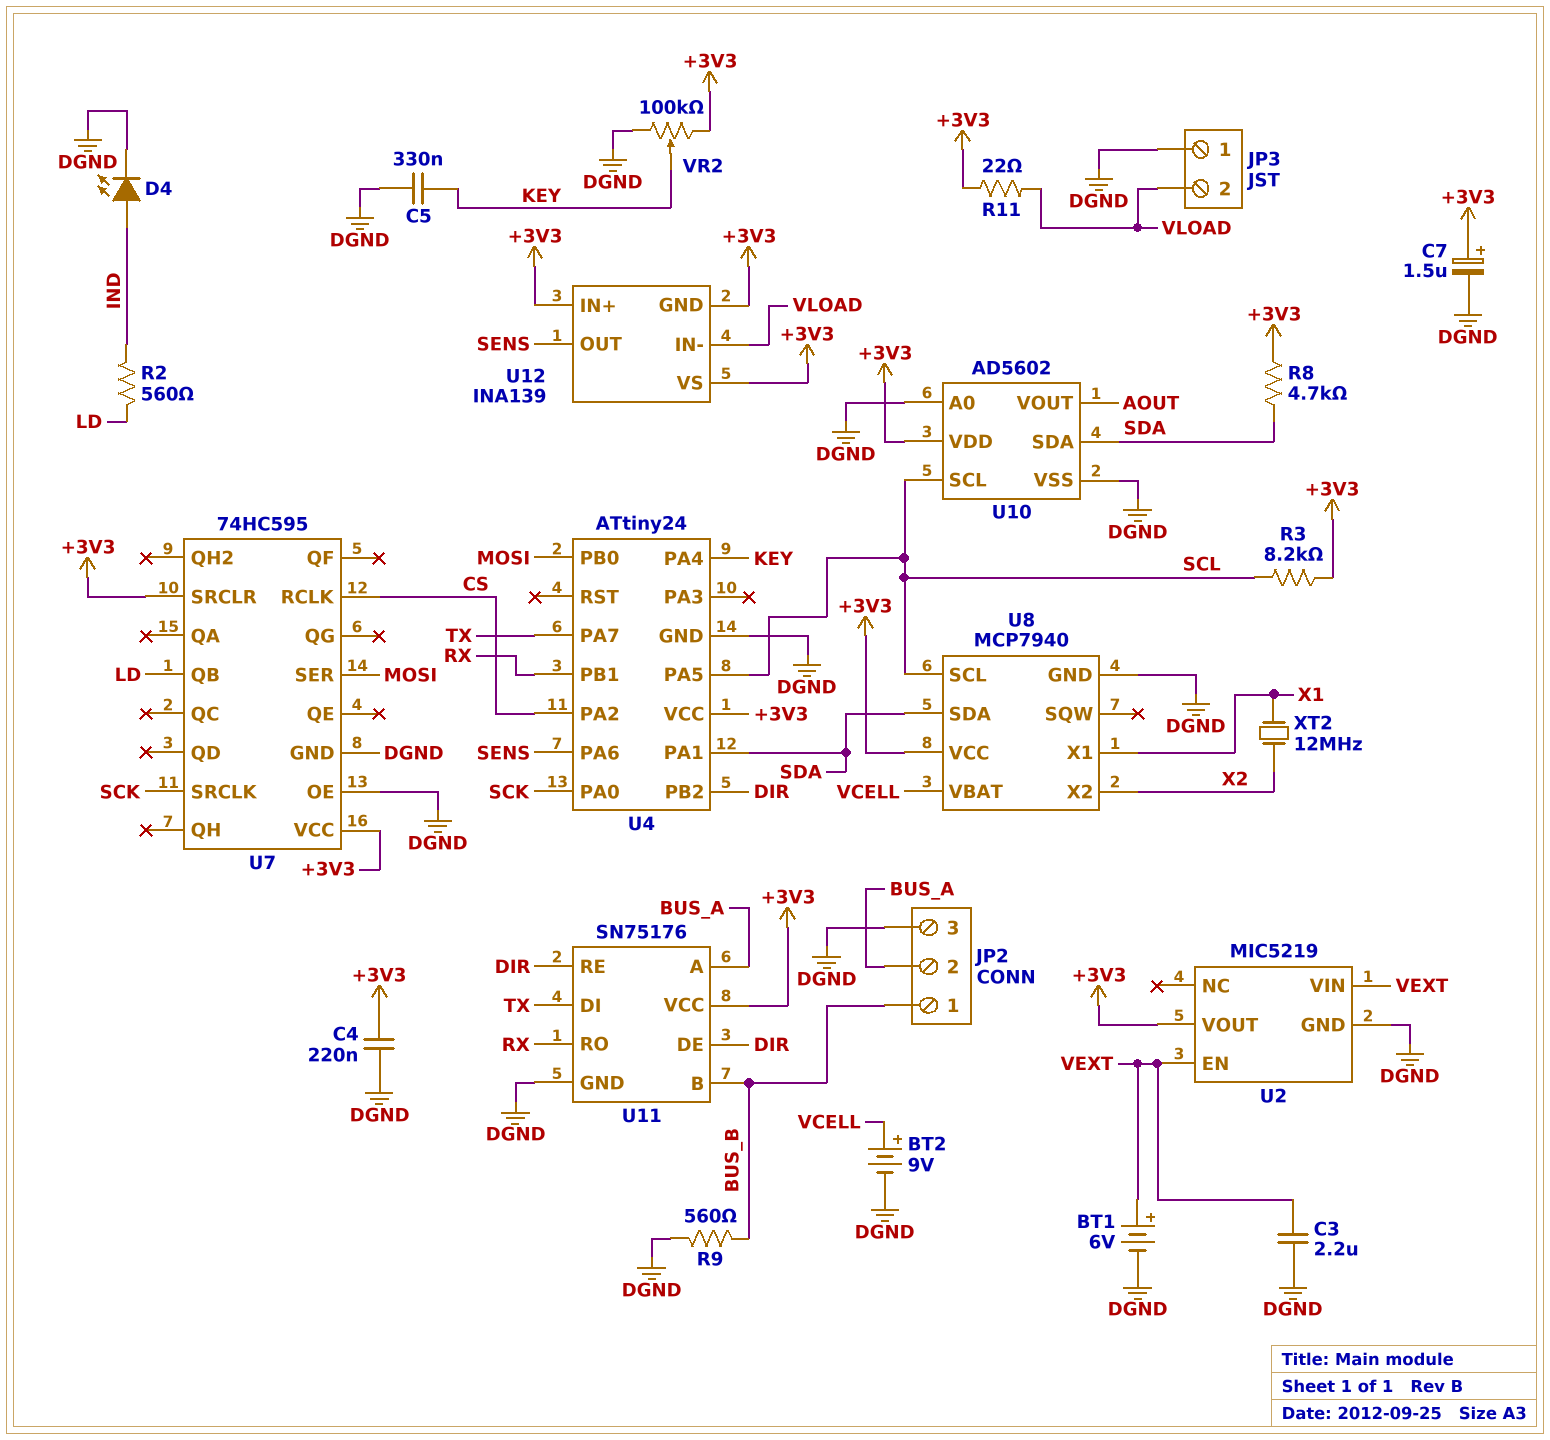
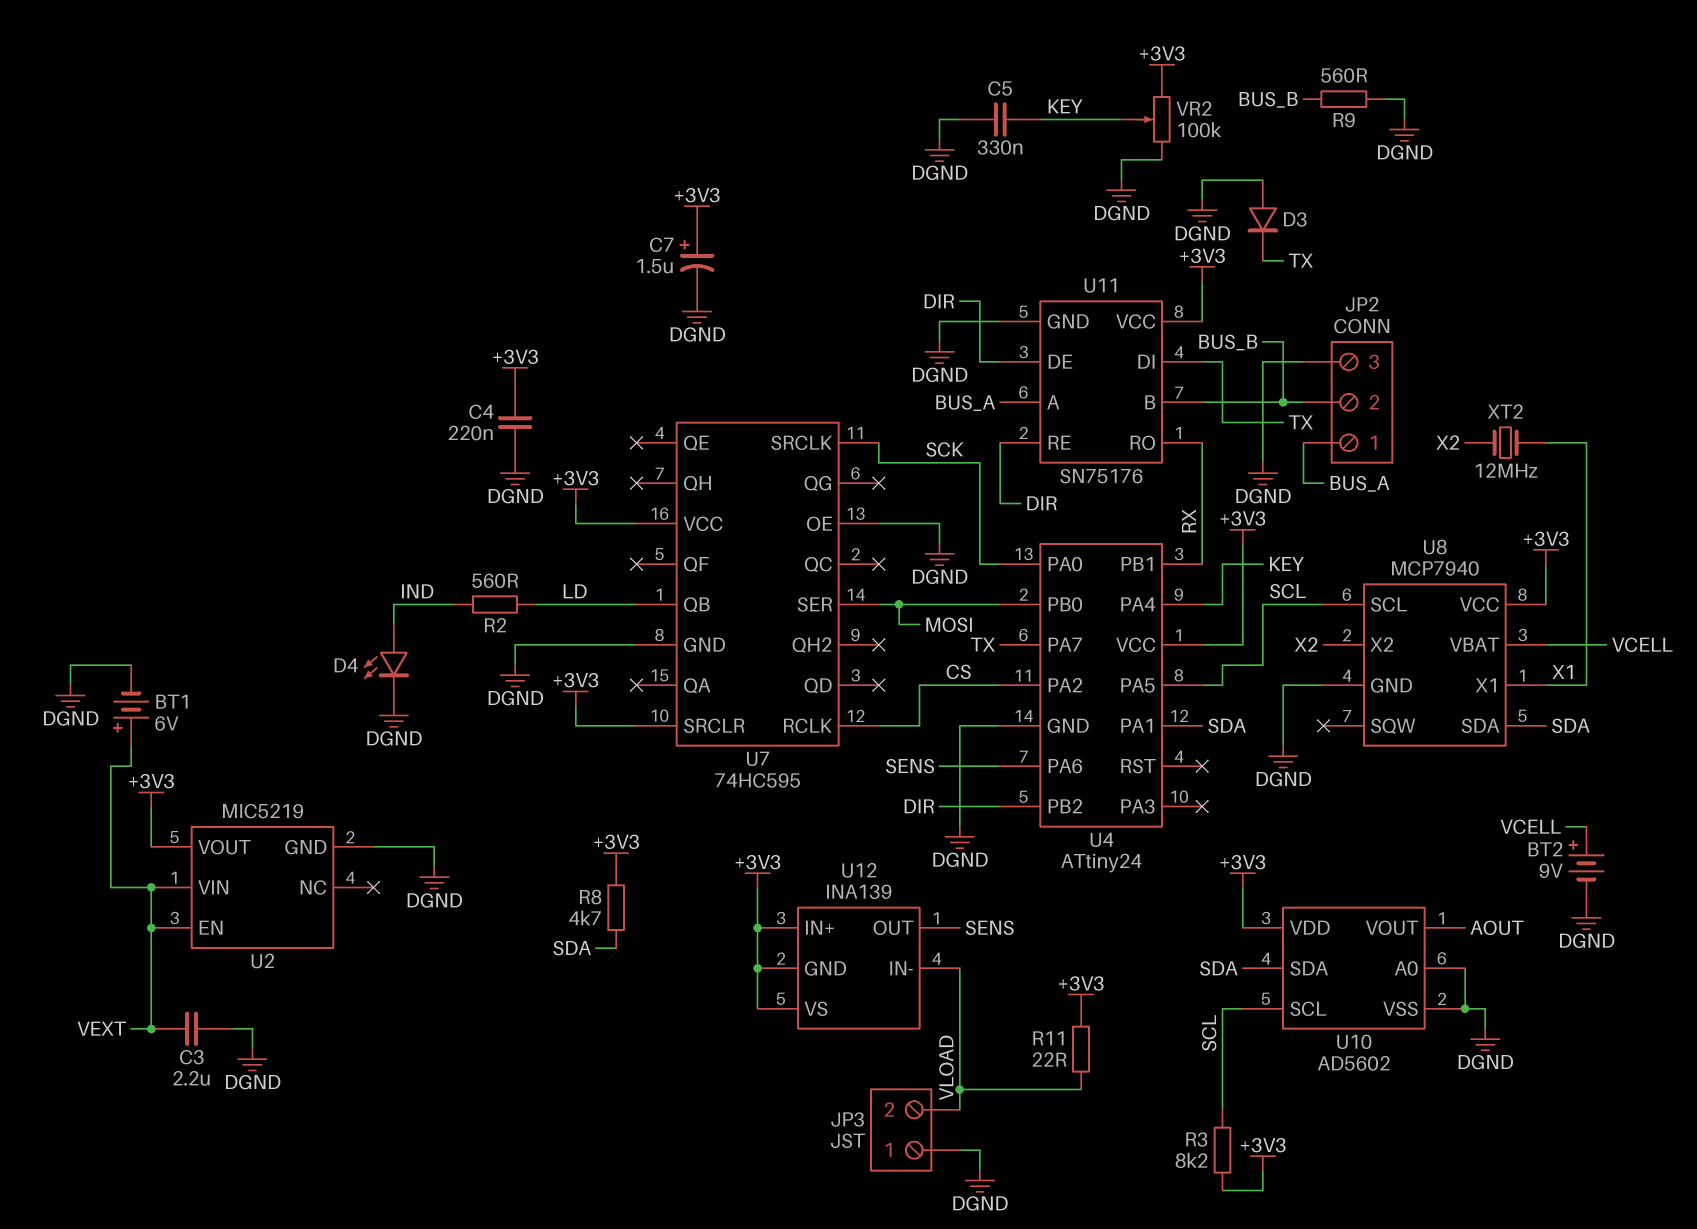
D3: none -> diode (A DGND, K TX)
JP2 pin 1: BUS_B -> BUS_A
JP2 pin 2: BUS_A -> BUS_B

